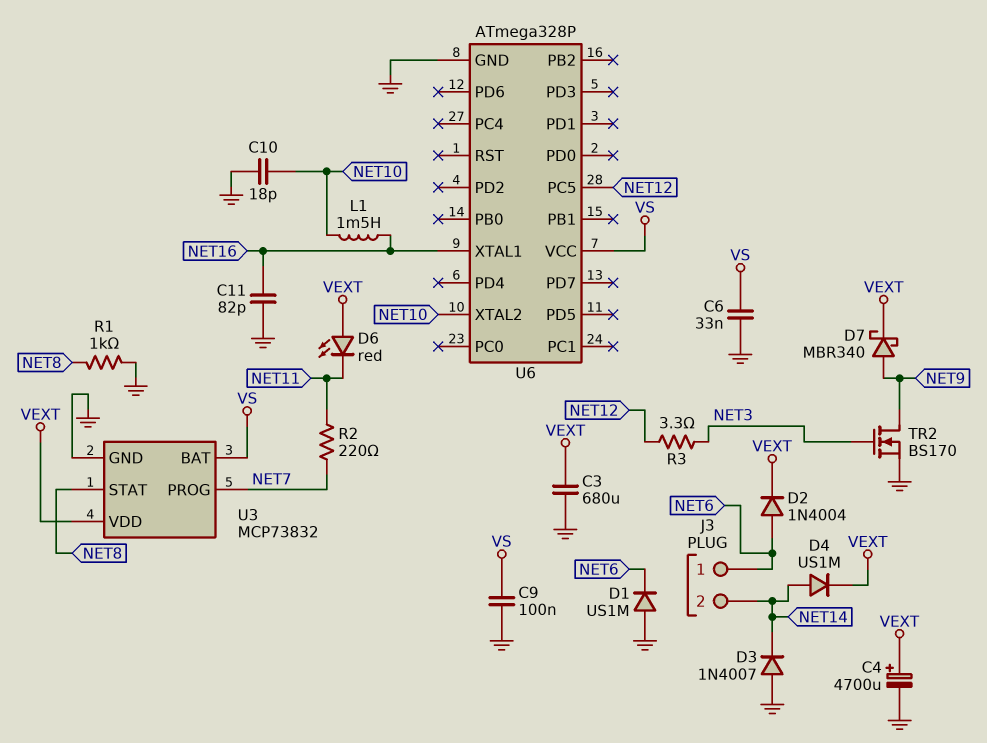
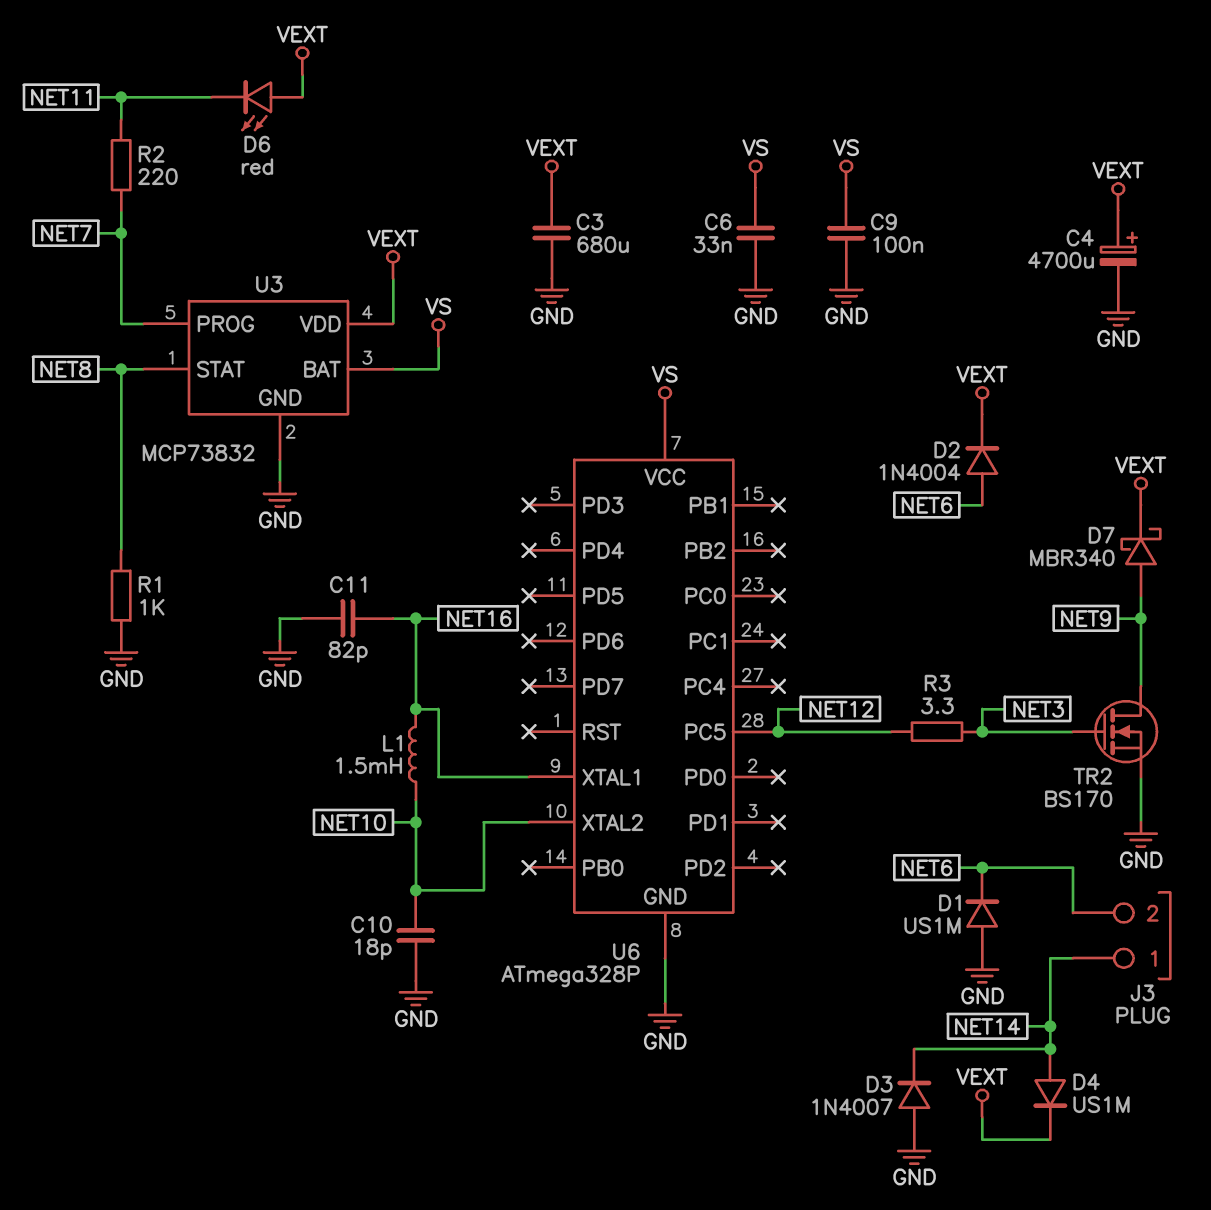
J3 pin 1: NET6 -> NET14
J3 pin 2: NET14 -> NET6

